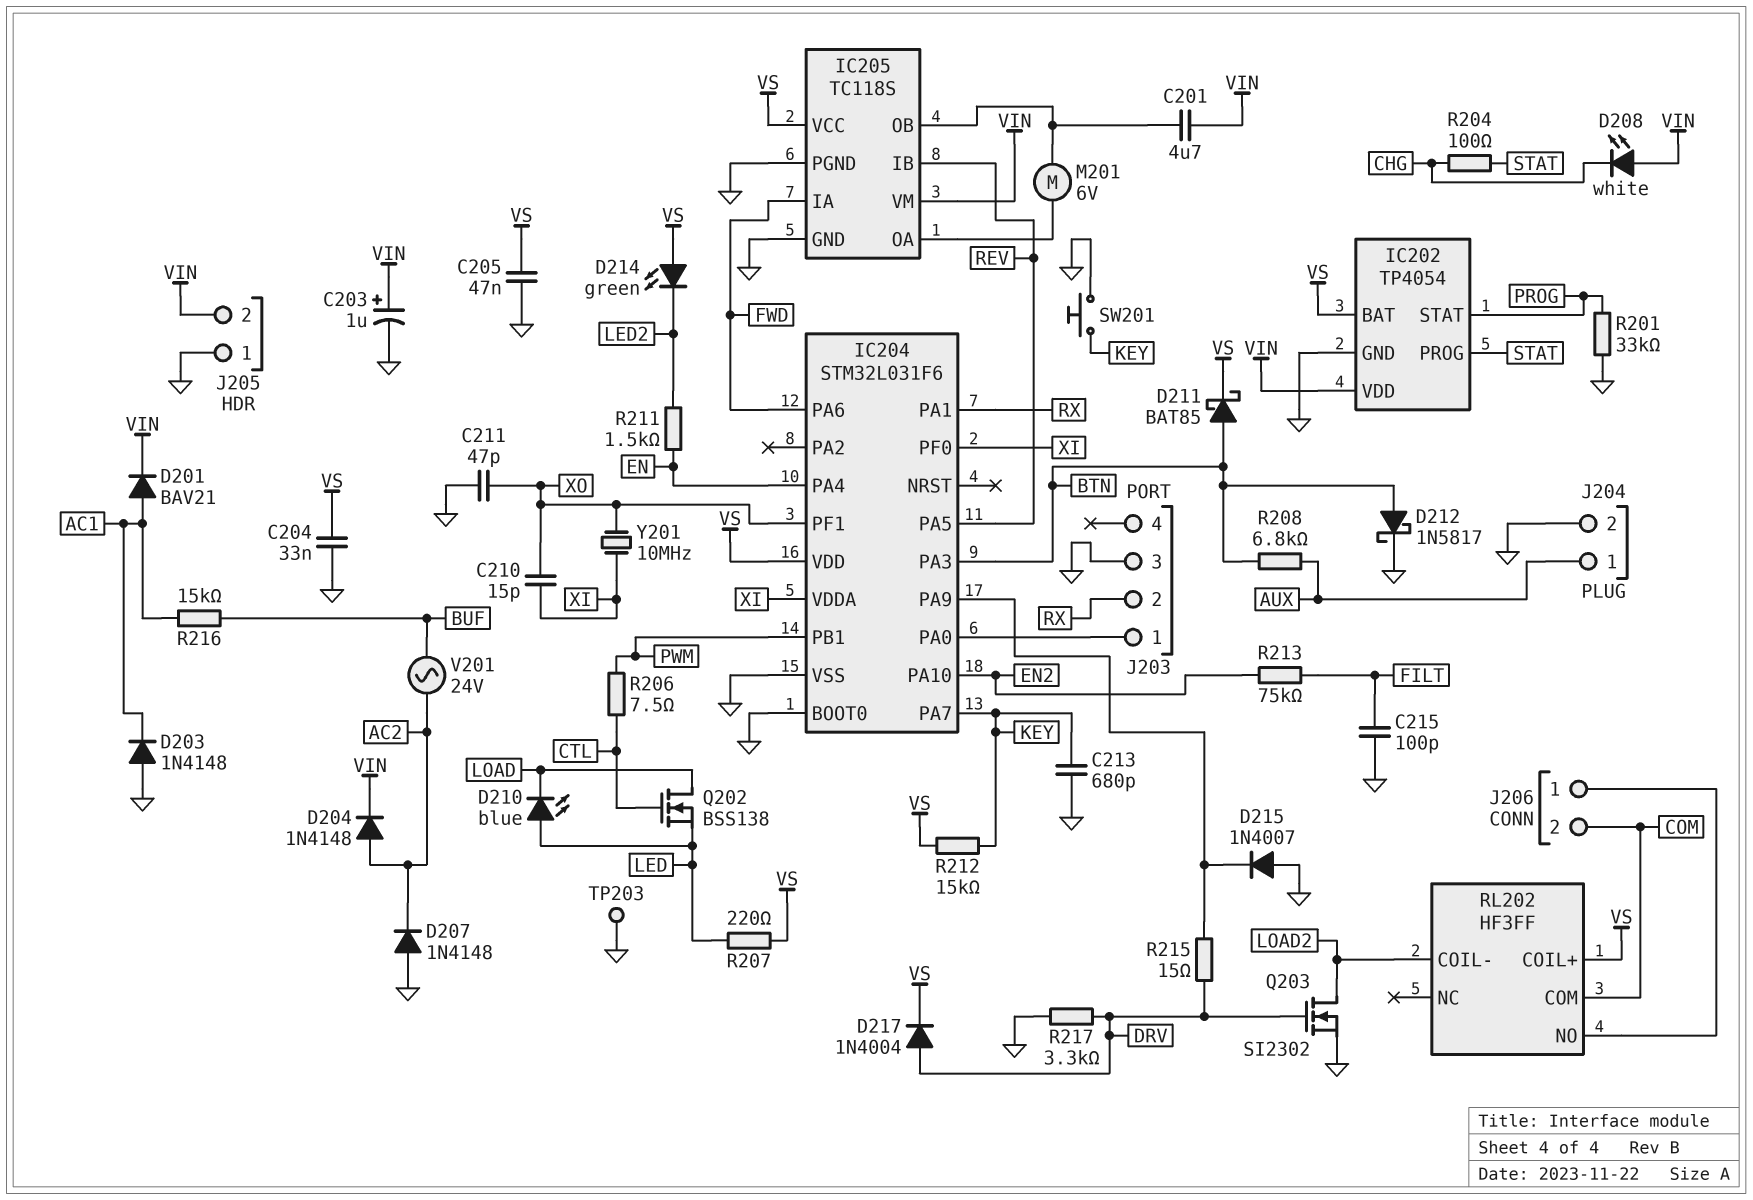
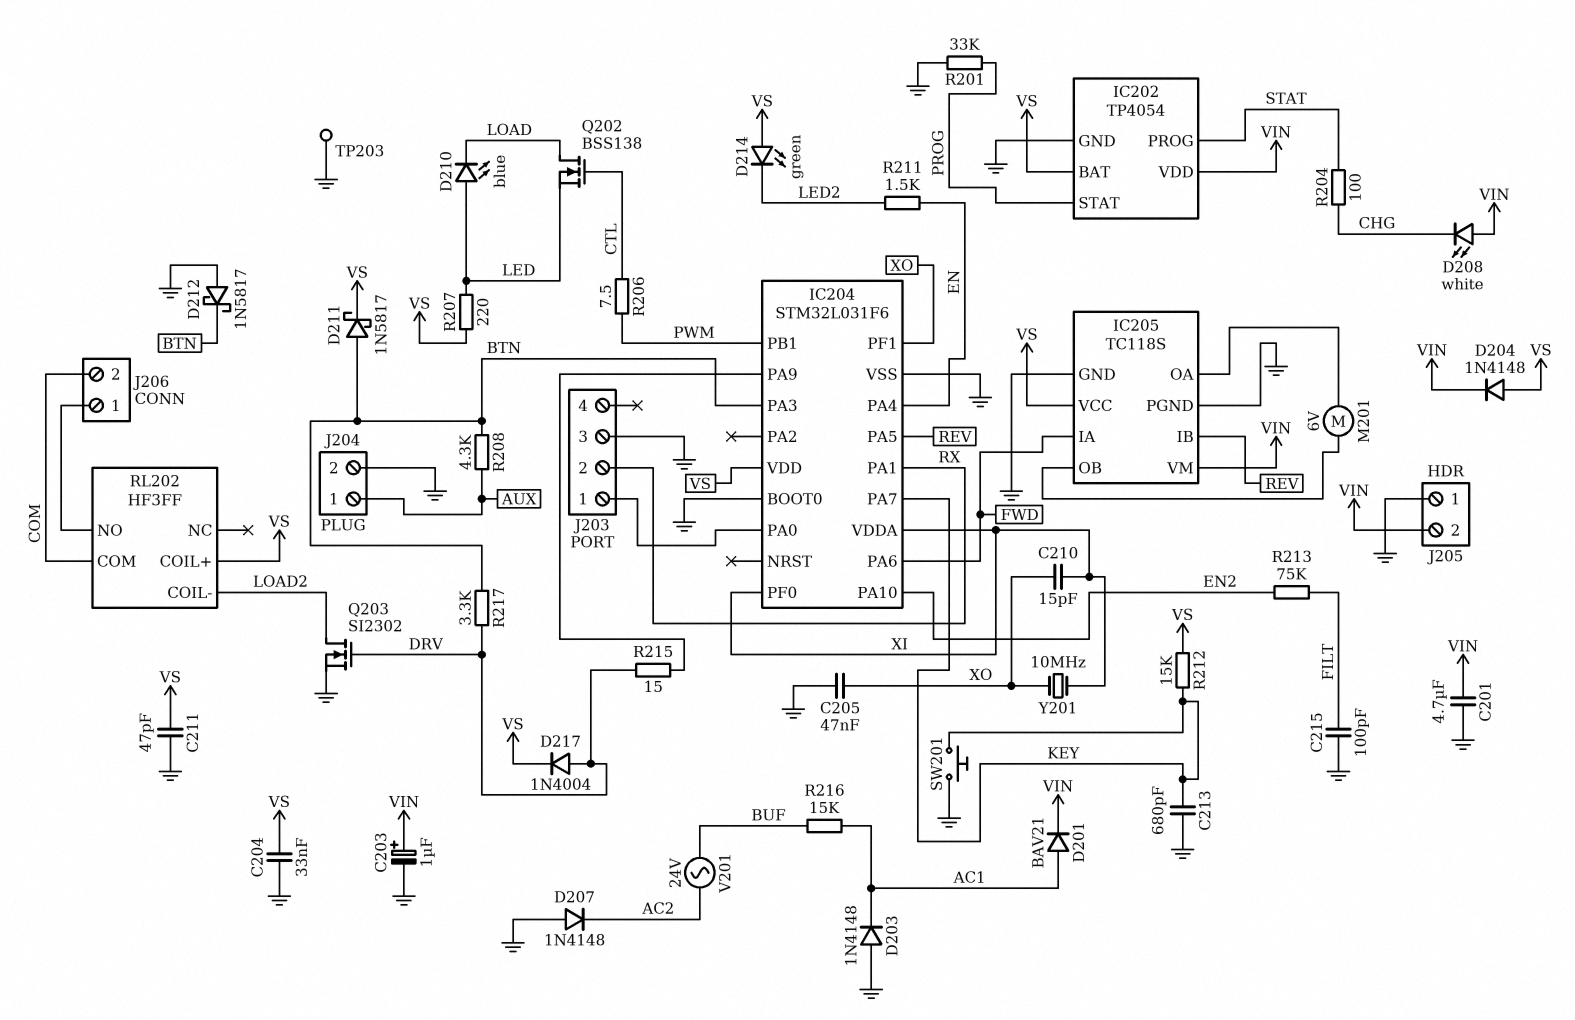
C201: 4.7uF (IC205/OB, VIN) -> 4.7uF (GND, VIN)
C205: 47nF (GND, VS) -> 47nF (GND, XO)
C211: 47pF (GND, XO) -> 47pF (GND, VS)
D204: diode 1N4148 (A AC2, K VIN) -> diode 1N4148 (A VS, K VIN)
D211: schottky BAT85 (A BTN, K VS) -> schottky 1N5817 (A BTN, K VS)
D212: schottky 1N5817 (A BTN, K GND) -> schottky 1N5817 (A GND, K BTN)
D215: diode 1N4007 (A GND, K IC204/PA9) -> none
R208: 6.8k (AUX, BTN) -> 4.3k (AUX, BTN)
R217: 3.3k (DRV, GND) -> 3.3k (BTN, DRV)

